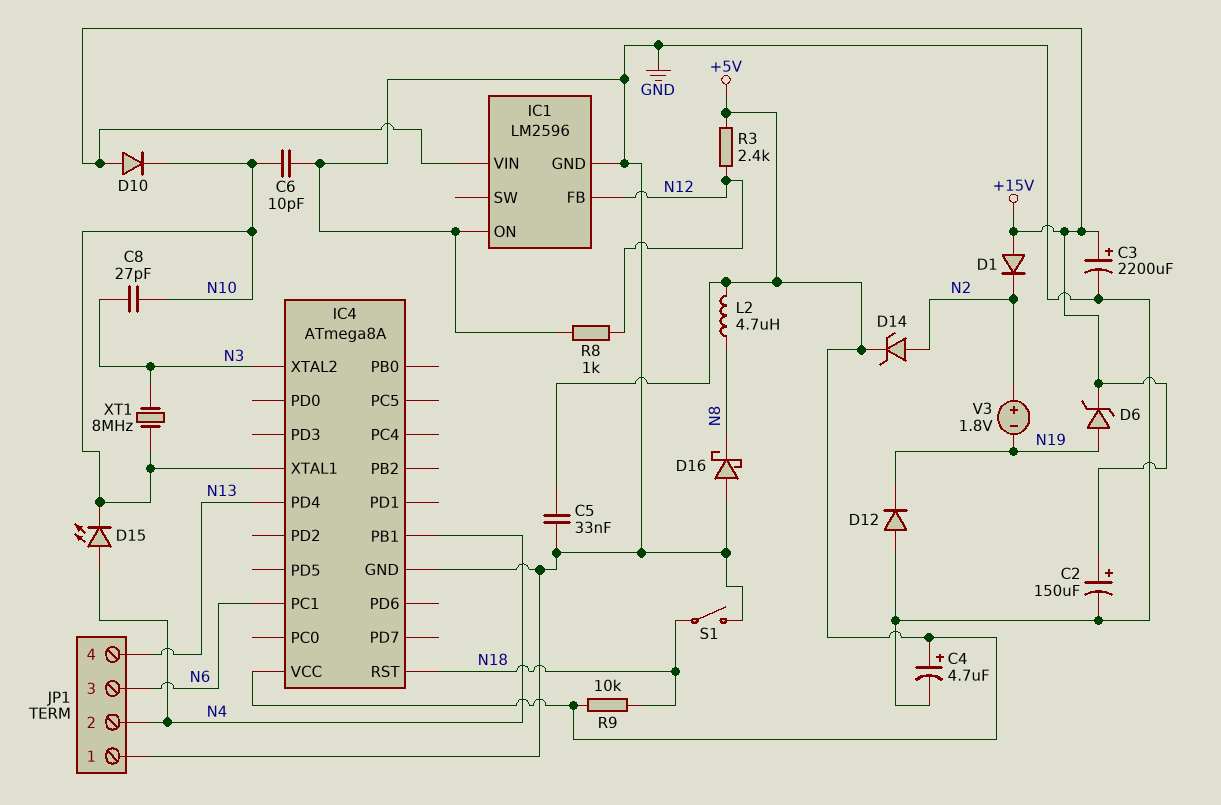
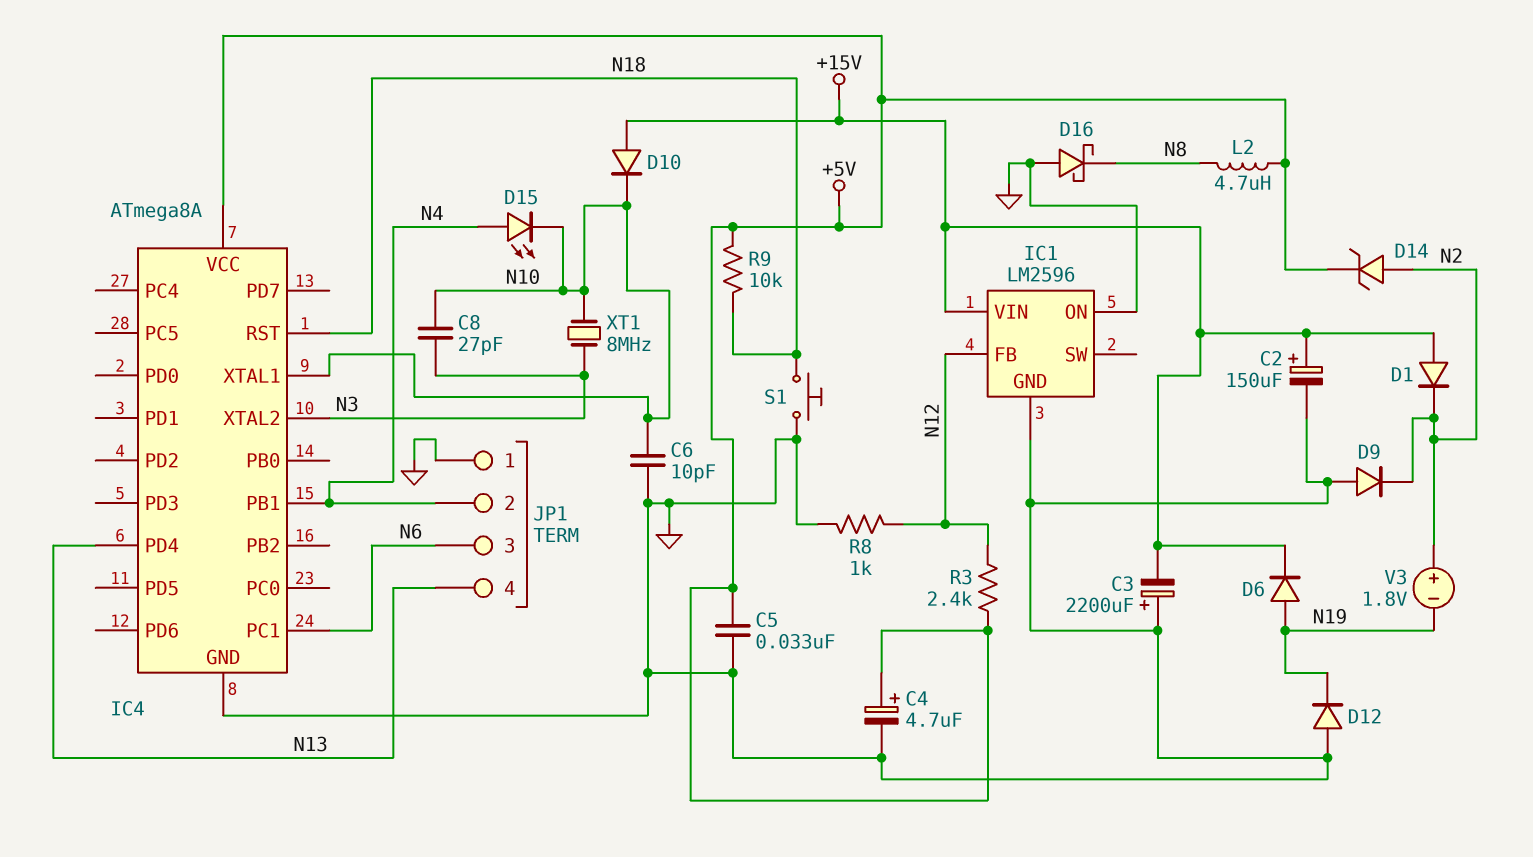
C3: 2200uF (plus +15V, minus GND) -> 2200uF (plus GND, minus +15V)
D6: zener (A N19, K +15V) -> diode (A N19, K +15V)
D9: none -> diode (A GND, K N2)
S1: switch (GND, N18) -> button (GND, N18)

